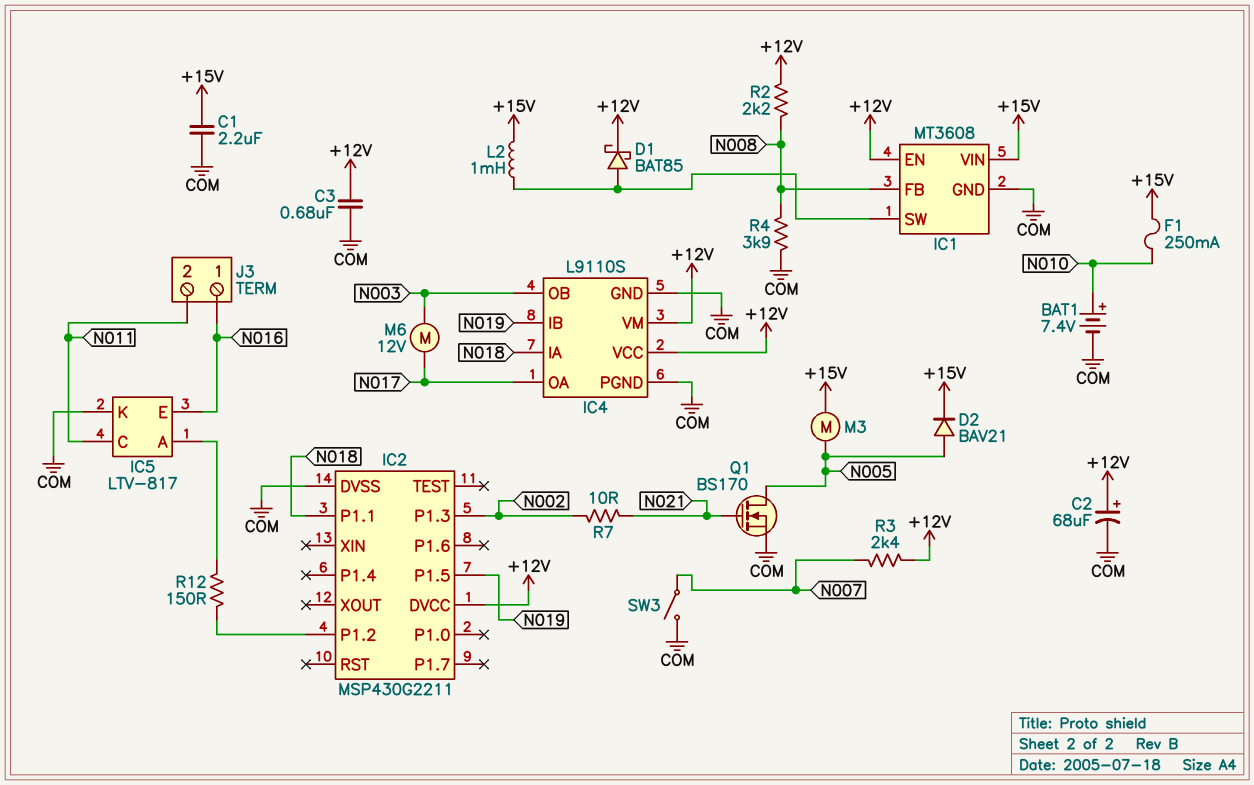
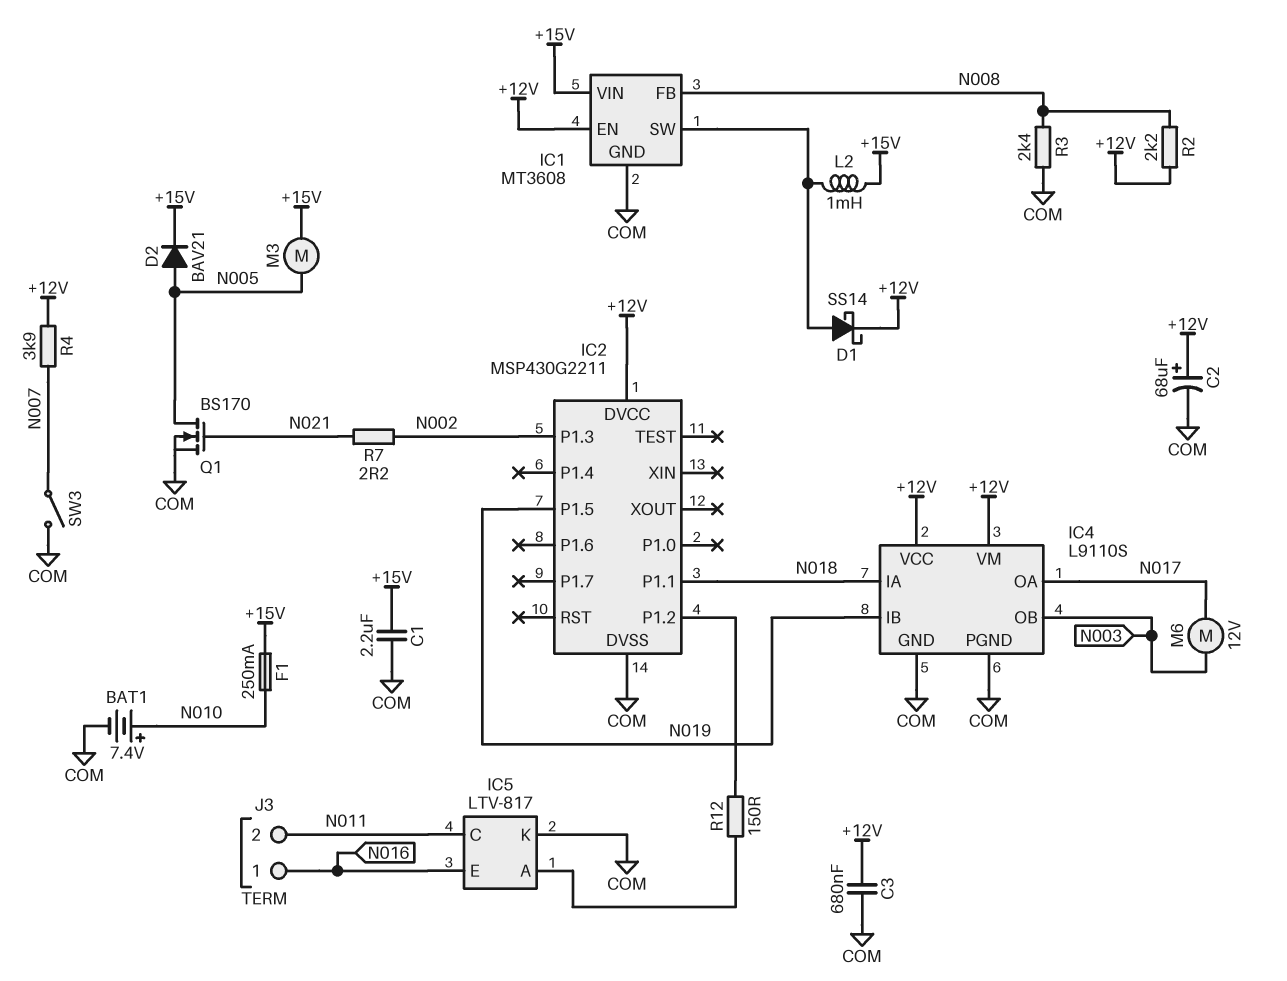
D1: schottky BAT85 (A IC1/SW, K +12V) -> schottky SS14 (A IC1/SW, K +12V)
R3: 2.4k (+12V, N007) -> 2.4k (COM, N008)
R4: 3.9k (COM, N008) -> 3.9k (+12V, N007)
R7: 10 (N002, N021) -> 2.2 (N002, N021)

